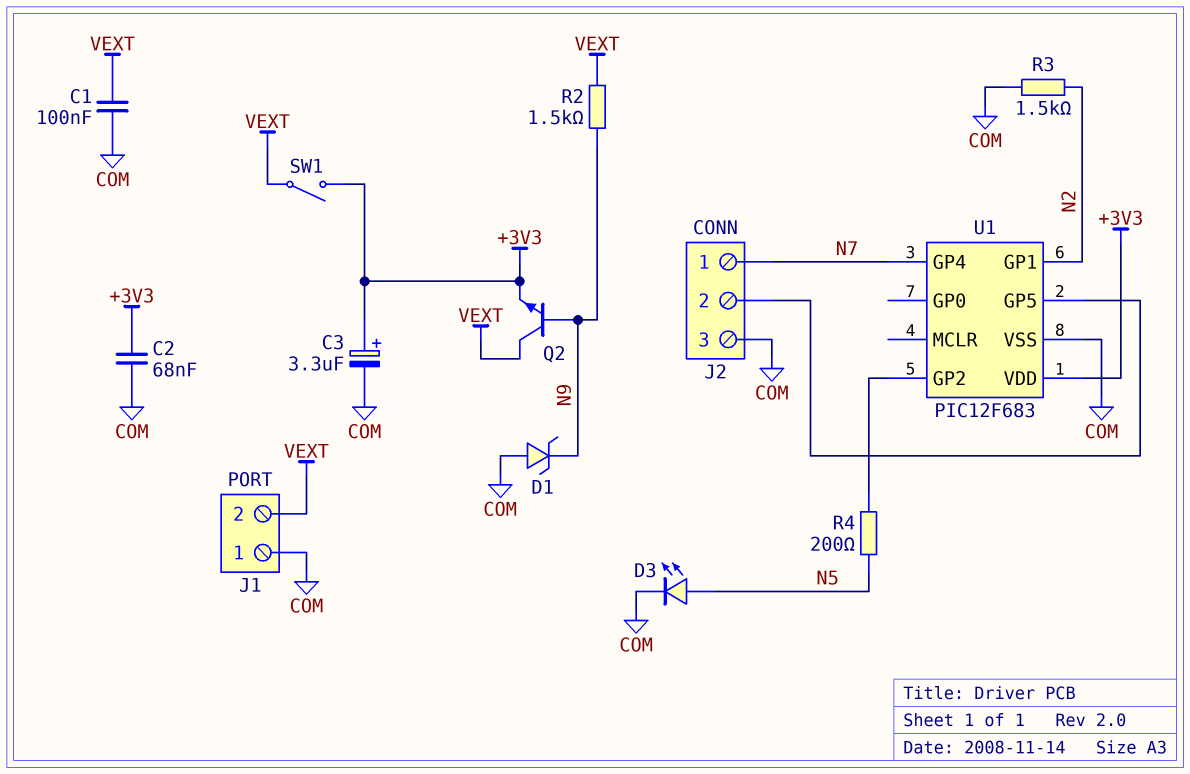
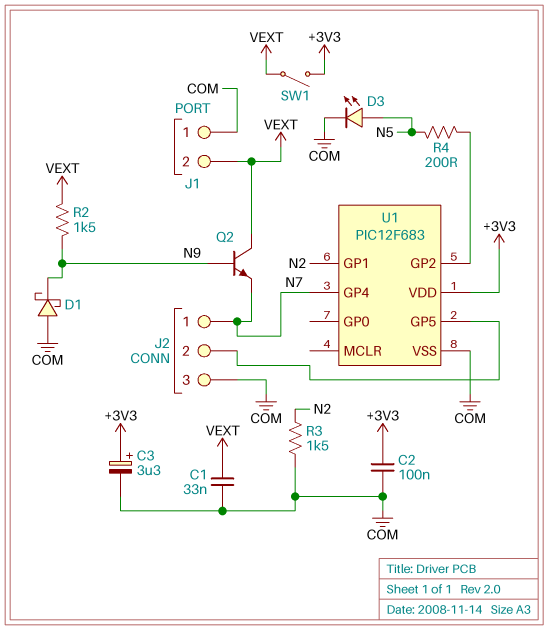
C1: 100nF (COM, VEXT) -> 33nF (COM, VEXT)
C2: 68nF (+3V3, COM) -> 100nF (+3V3, COM)
D1: zener (A COM, K N9) -> schottky (A COM, K N9)
Q2: NPN (B N9, C VEXT, E +3V3) -> NPN (B N9, C VEXT, E N7)

